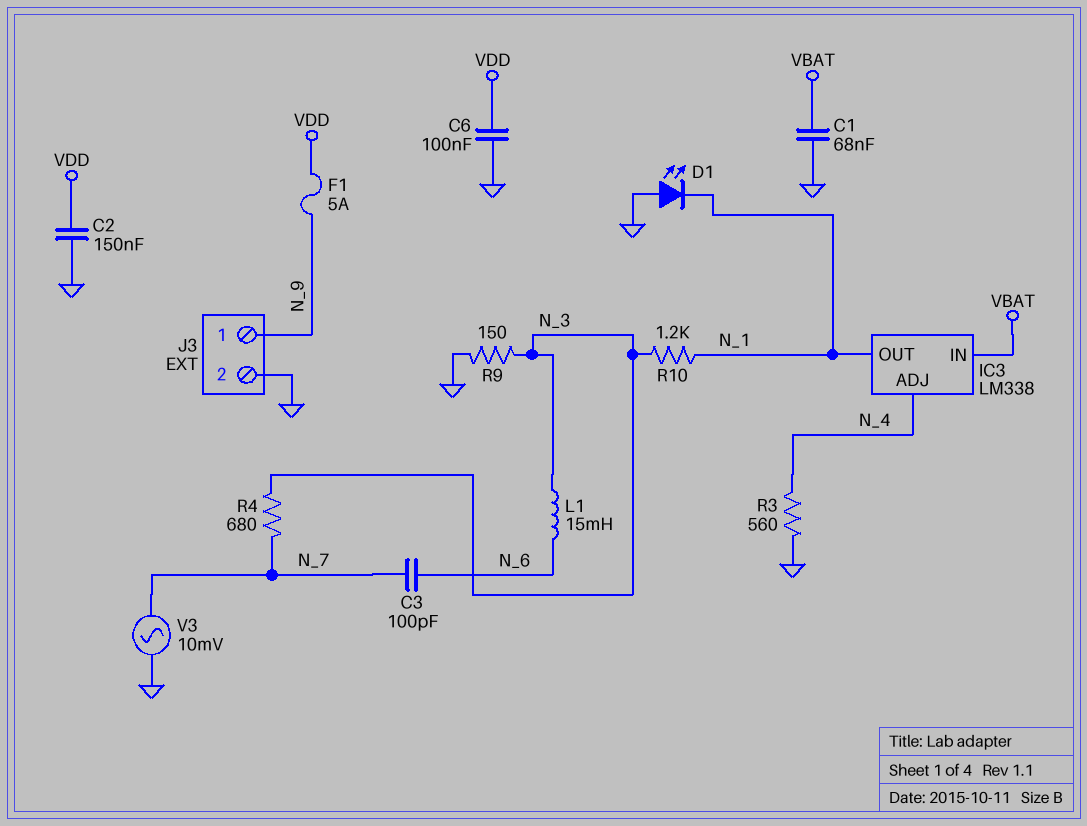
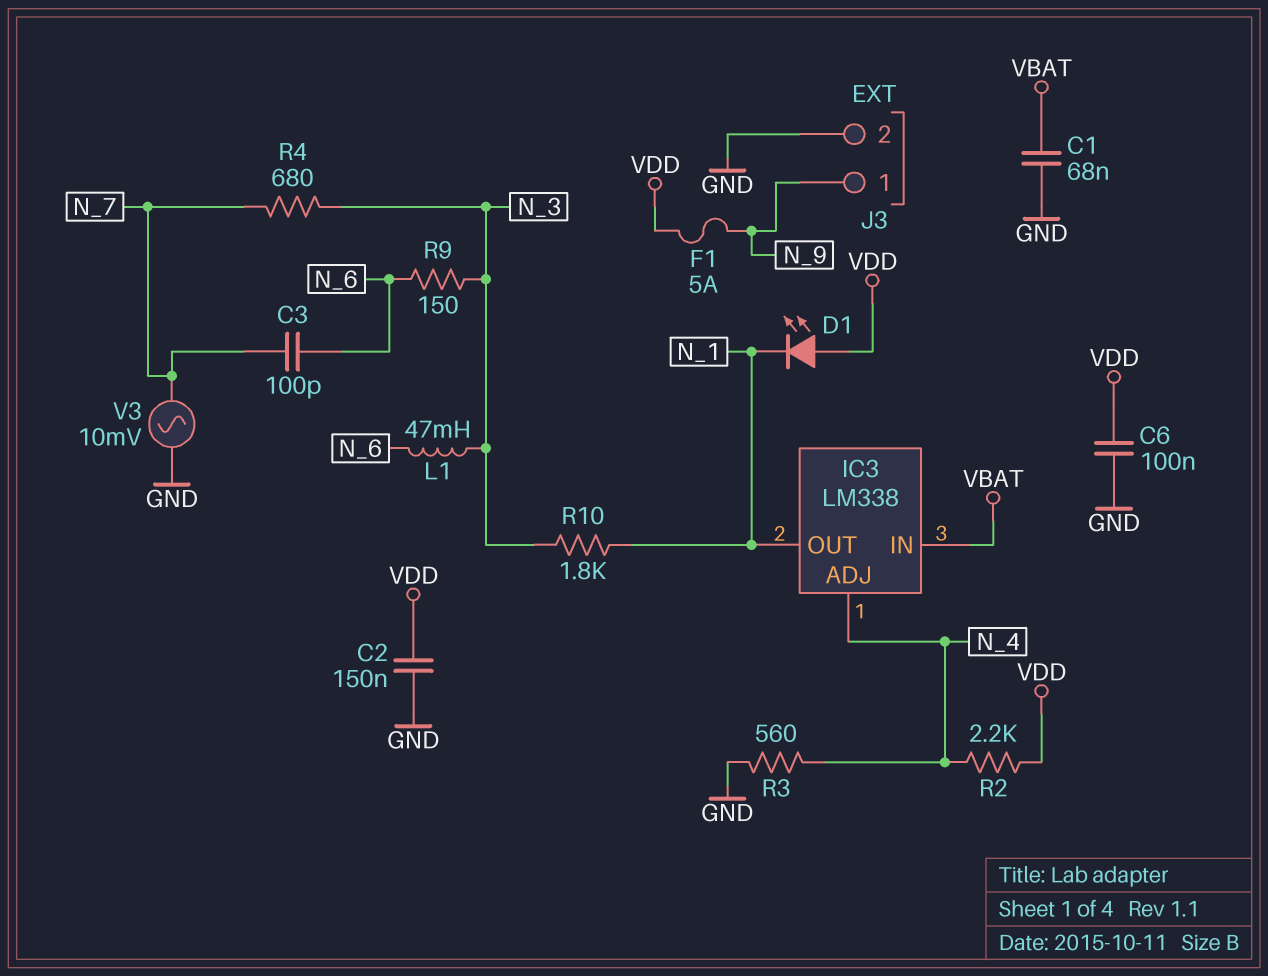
D1: LED (A GND, K N_1) -> LED (A VDD, K N_1)
L1: 15mH (N_3, N_6) -> 47mH (N_3, N_6)
R2: none -> 2.2k (N_4, VDD)
R9: 150 (GND, N_3) -> 150 (N_3, N_6)
R10: 1.2k (N_1, N_3) -> 1.8k (N_1, N_3)

